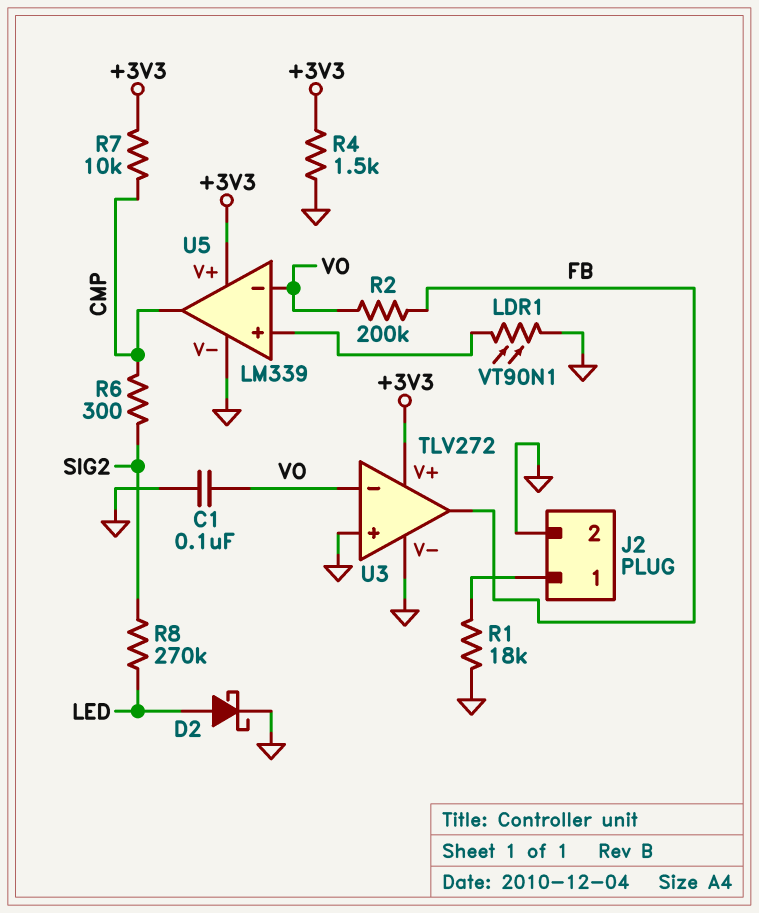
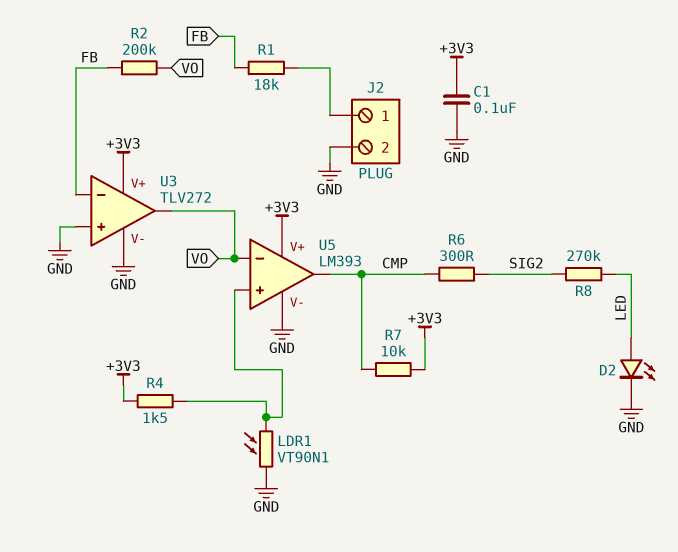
C1: 100nF (GND, VO) -> 100nF (+3V3, GND)
D2: schottky (A LED, K GND) -> LED (A LED, K GND)
R1: 18k (GND, J2/1) -> 18k (FB, J2/1)
R4: 1.5k (+3V3, GND) -> 1.5k (+3V3, U5/in+)
U3 pin in-: VO -> FB
U3 pin out: FB -> VO
U5: LM339 -> LM393

